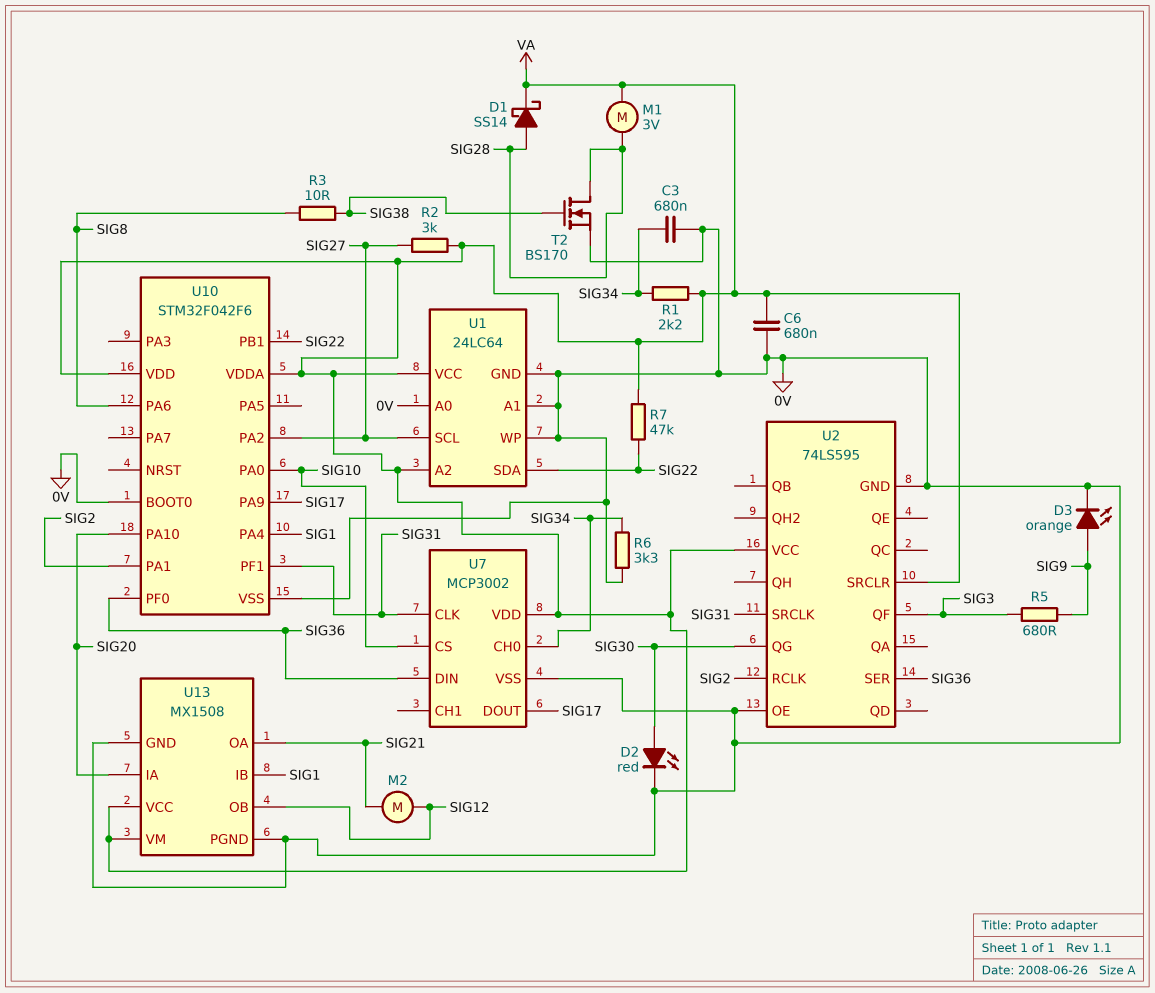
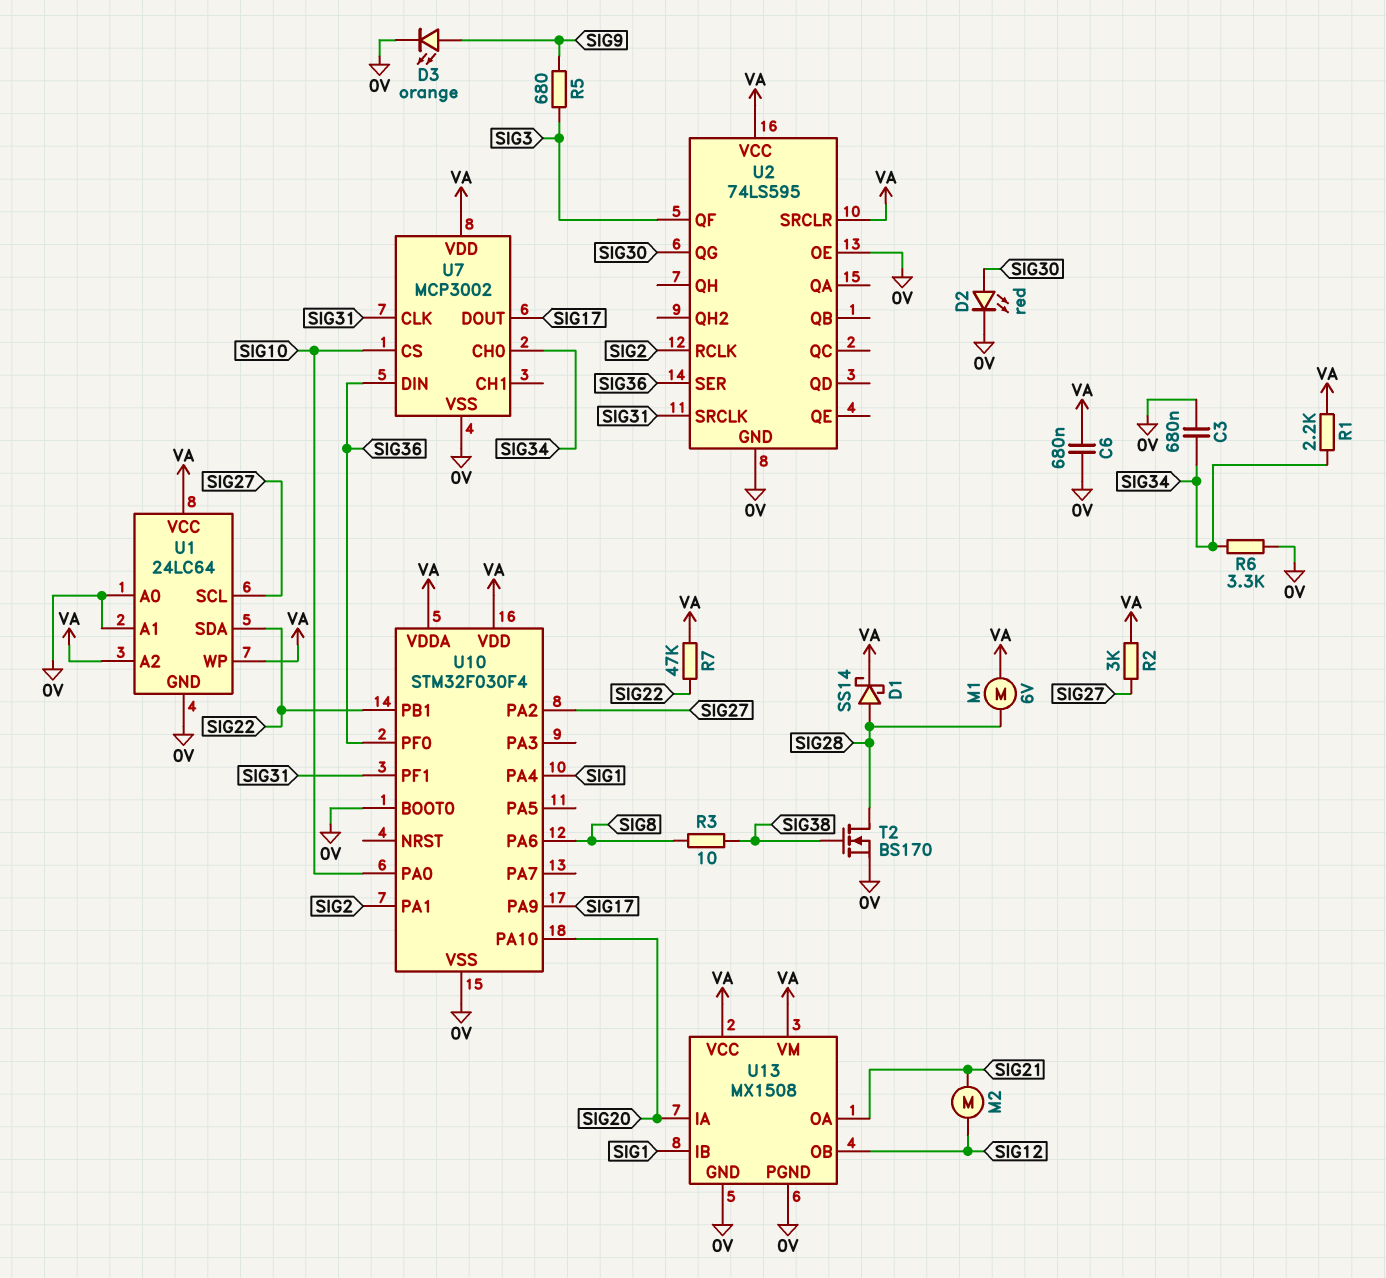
M1: motor 3V (SIG28, VA) -> motor 6V (SIG28, VA)
U1 pin WP: 0V -> VA
U10: STM32F042F6 -> STM32F030F4

